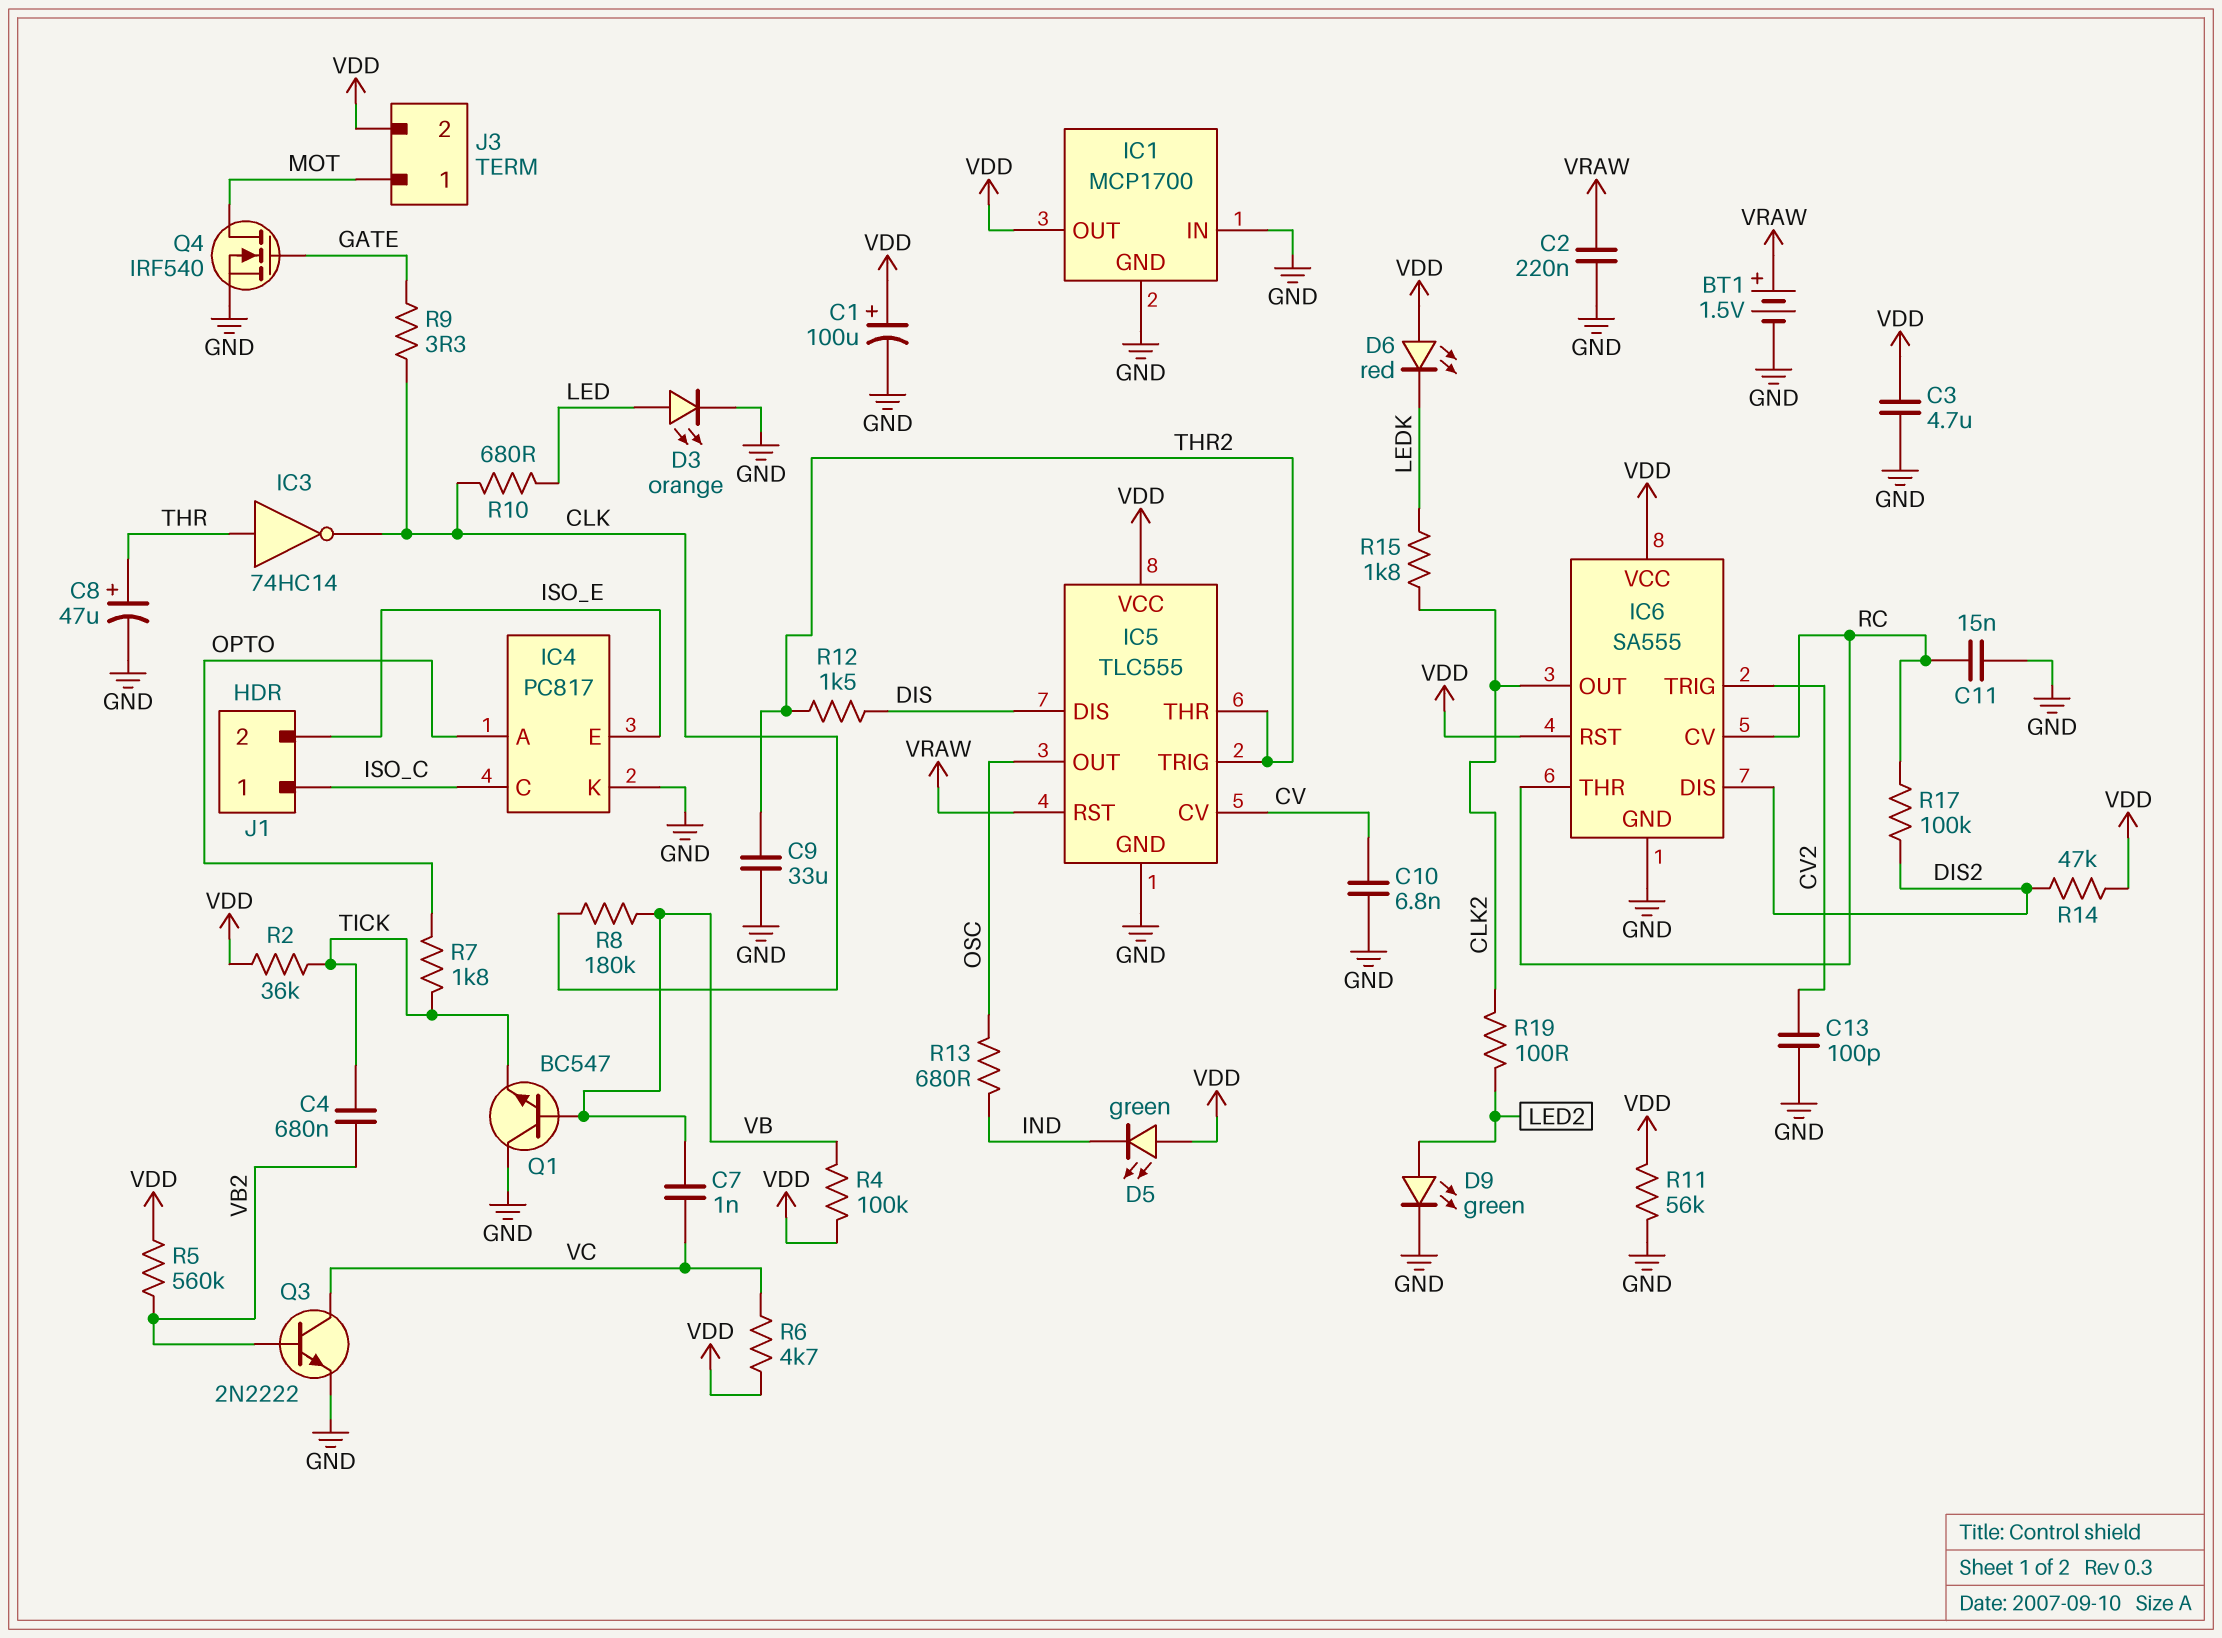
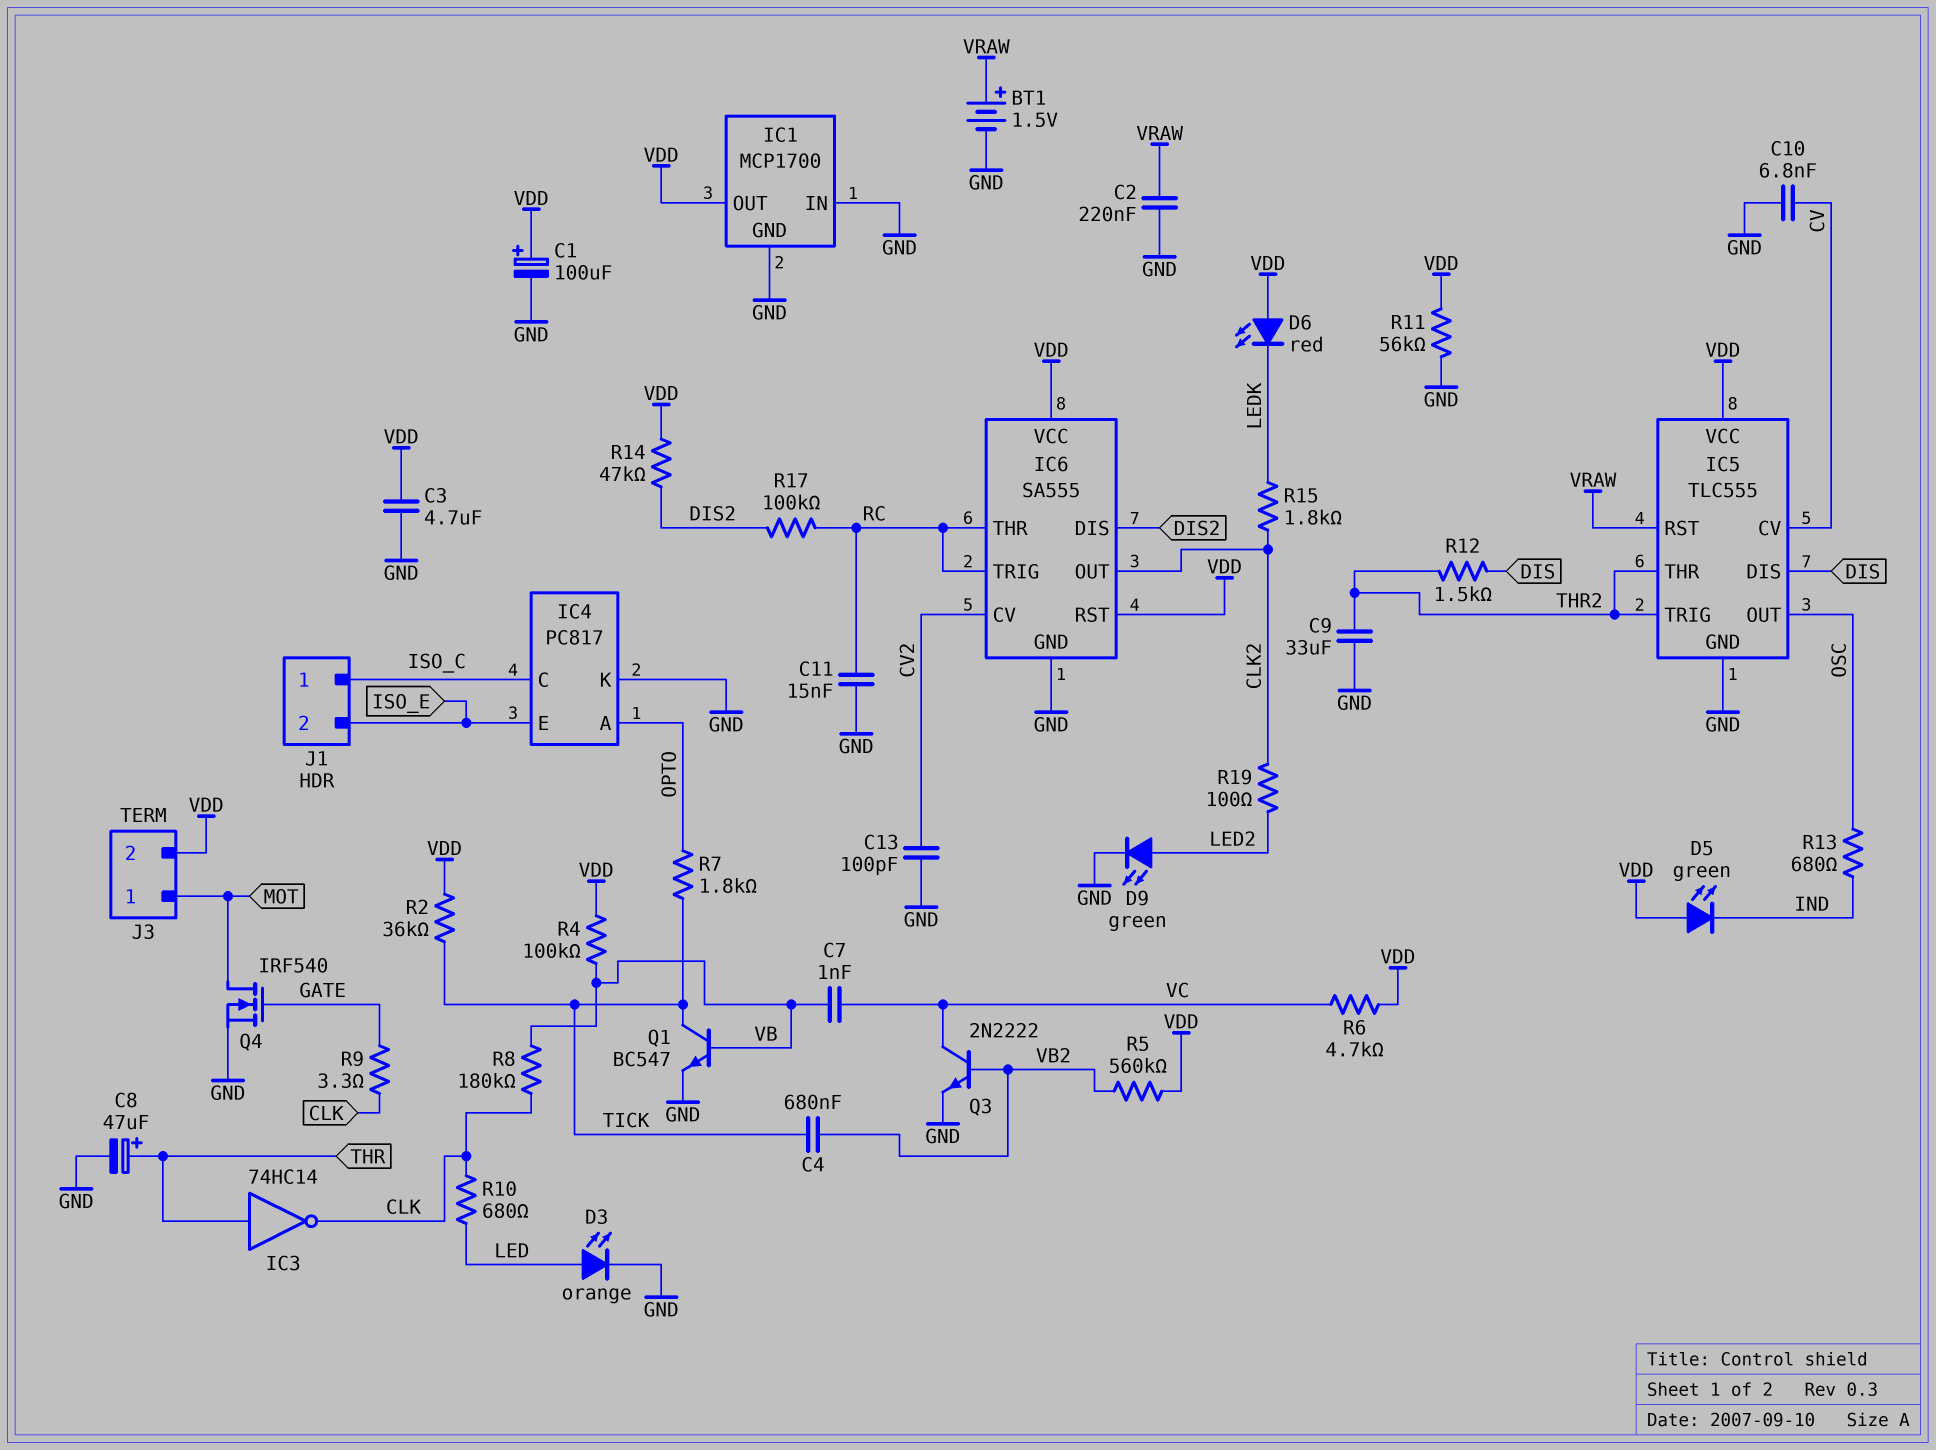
IC6 pin CV: RC -> CV2
IC6 pin TRIG: CV2 -> RC
Q1: NPN BC547 (B VB, C GND, E TICK) -> NPN BC547 (B VB, C TICK, E GND)

